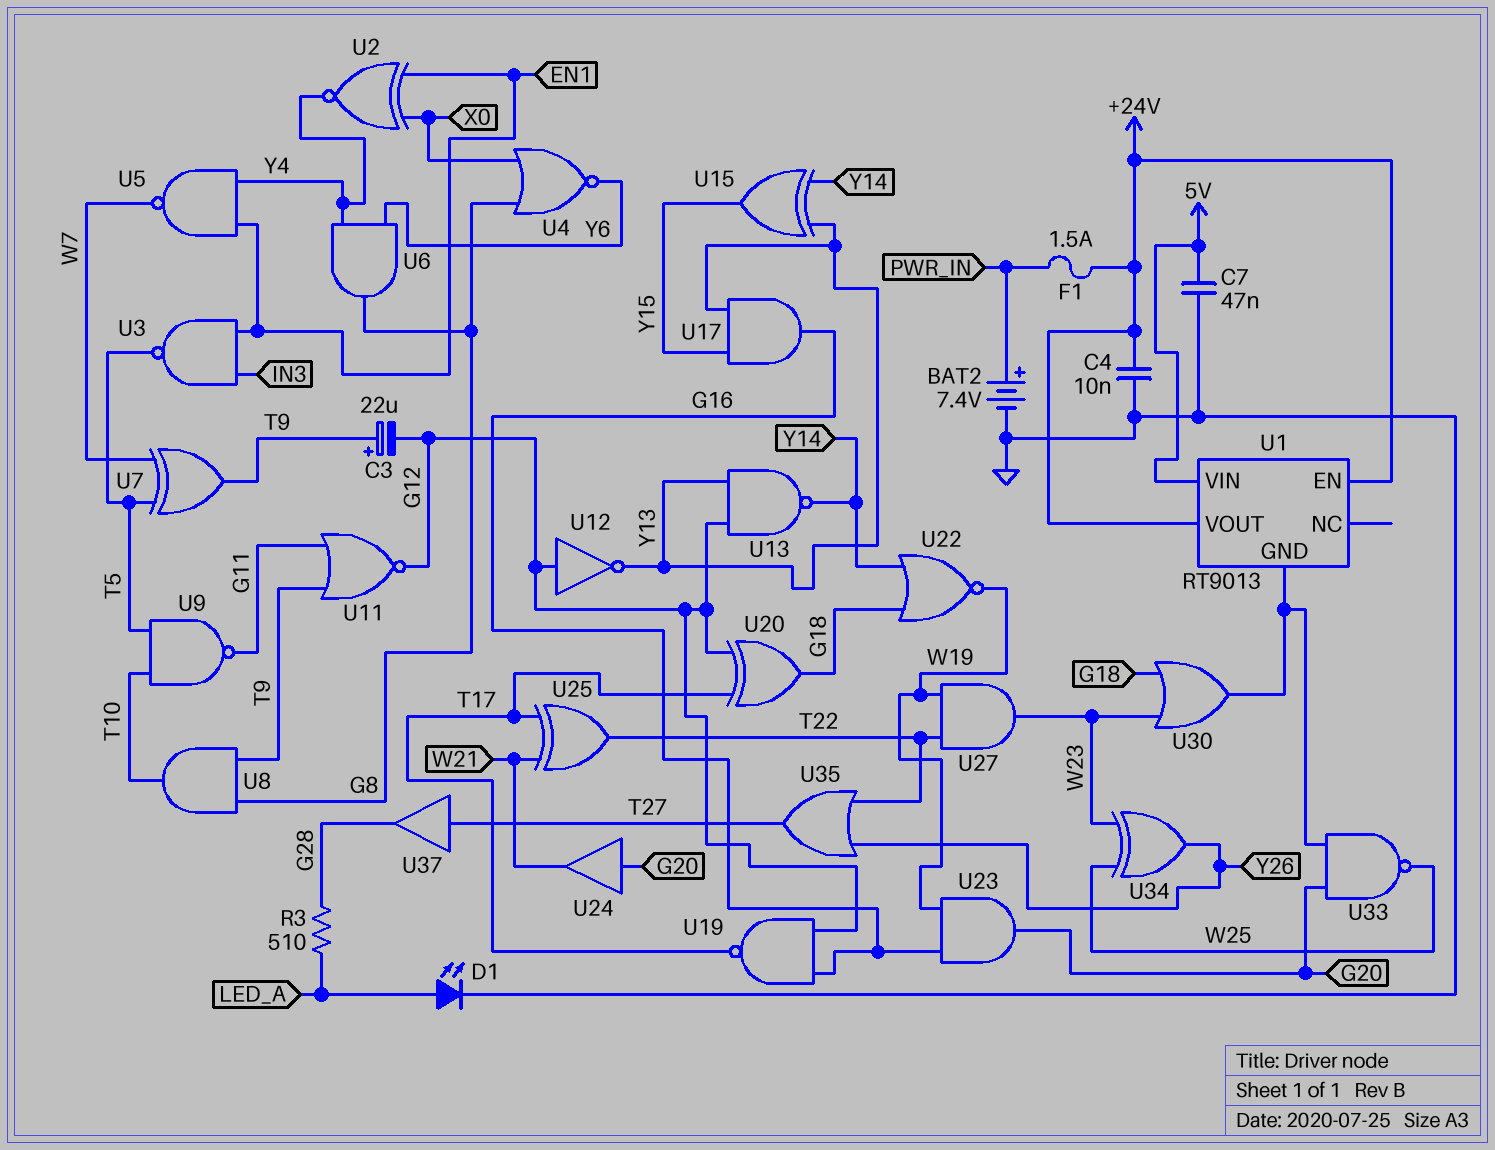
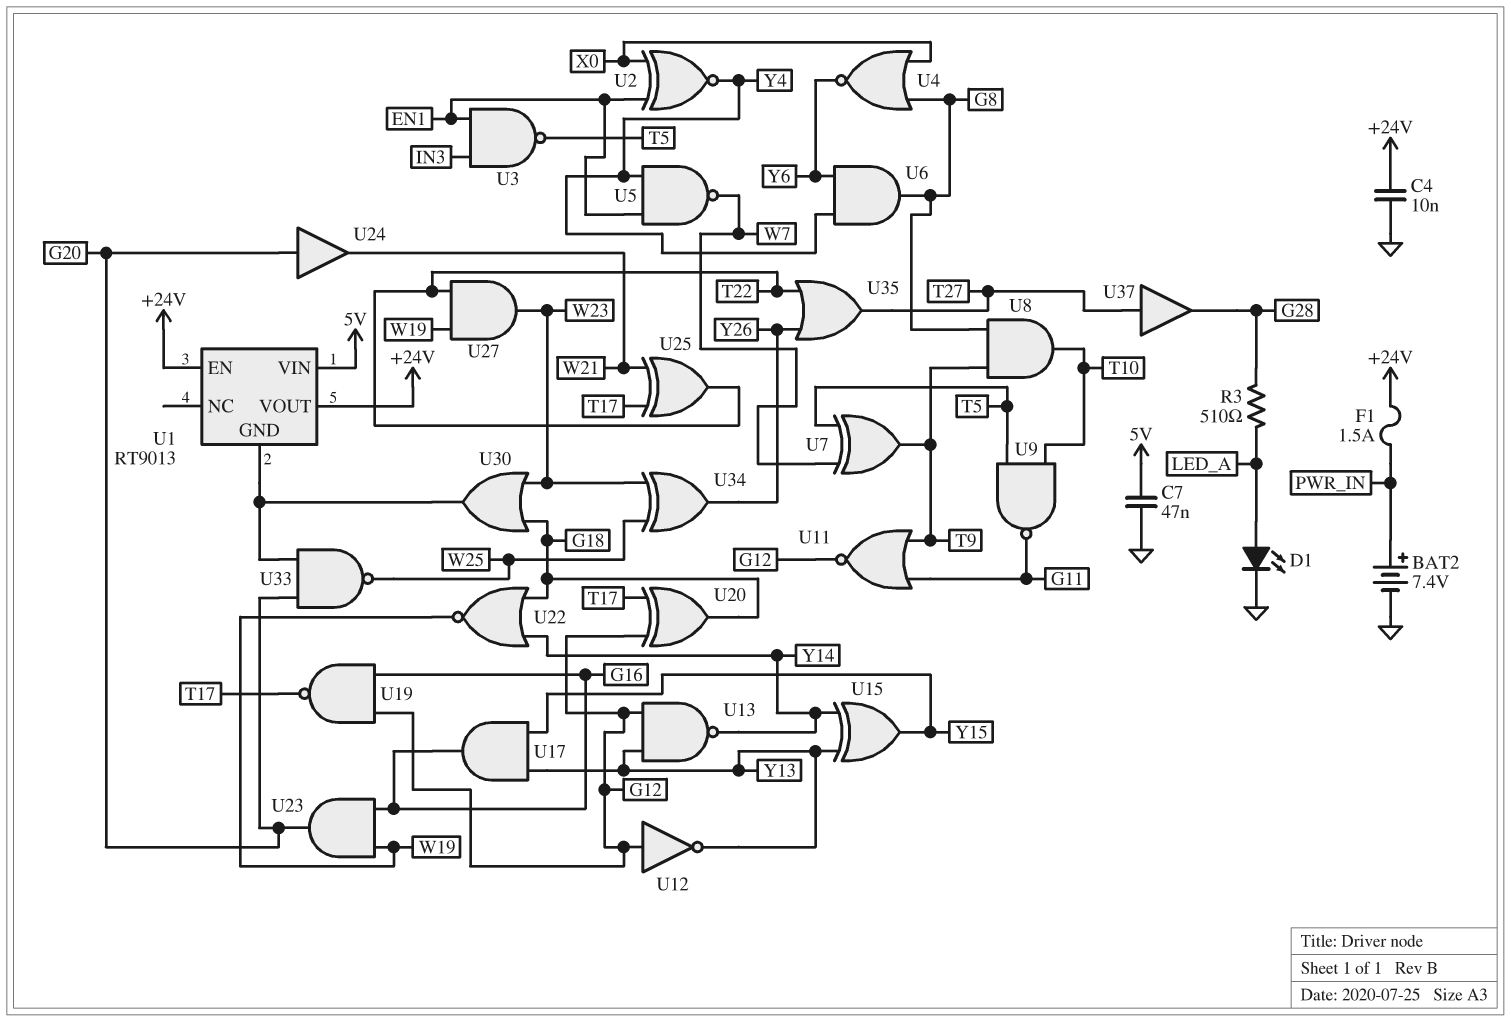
C3: 22uF (plus T9, minus G12) -> none

